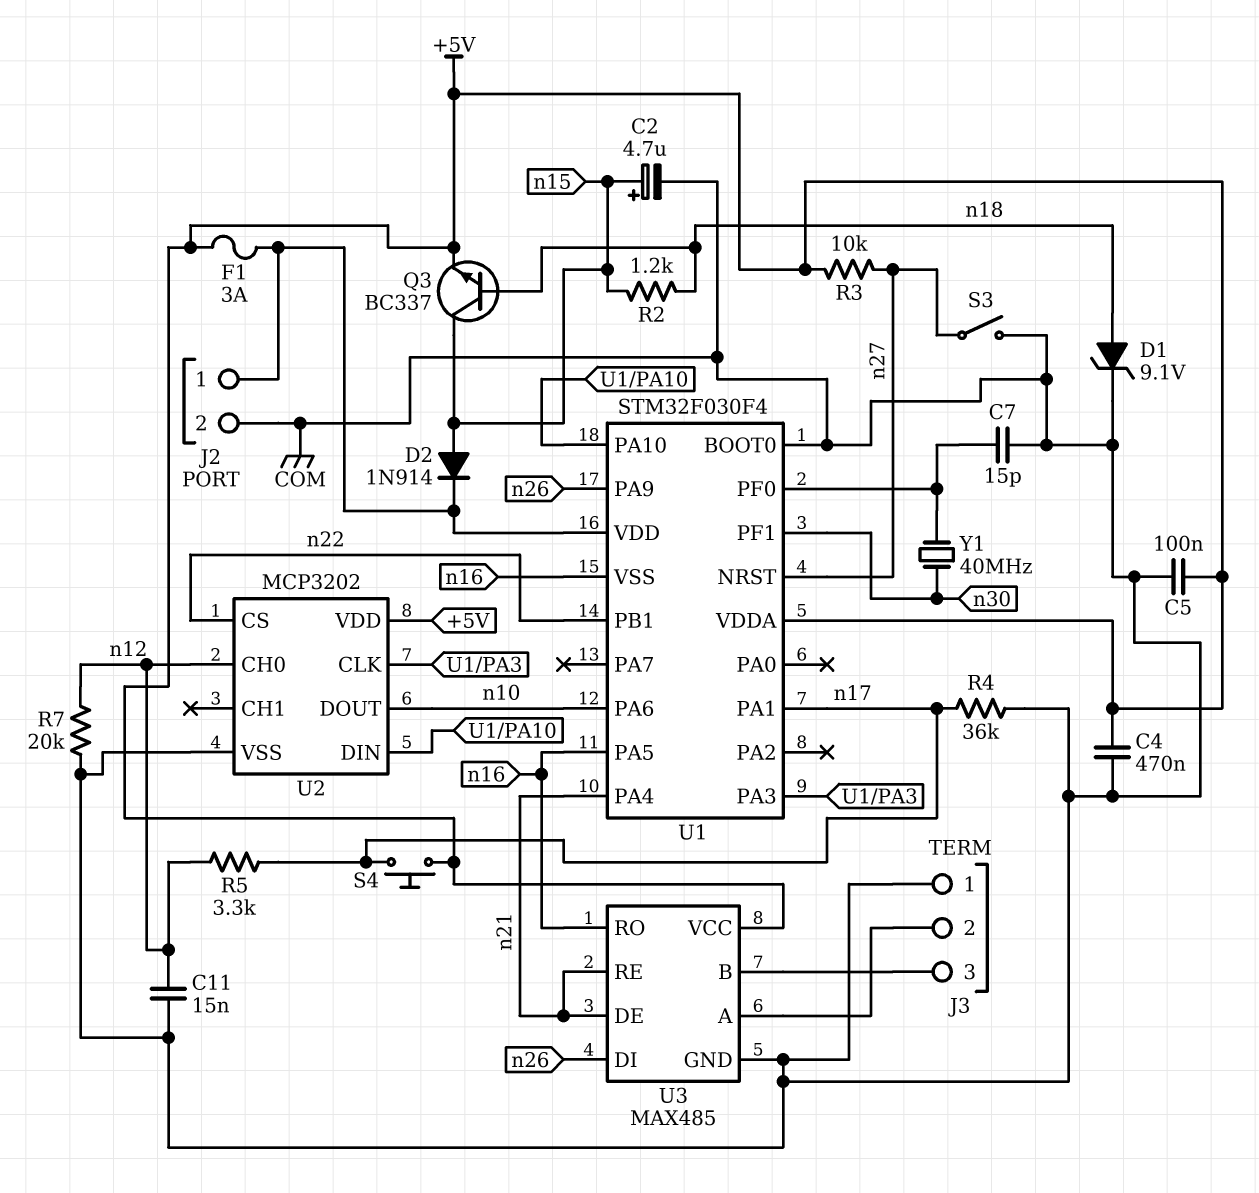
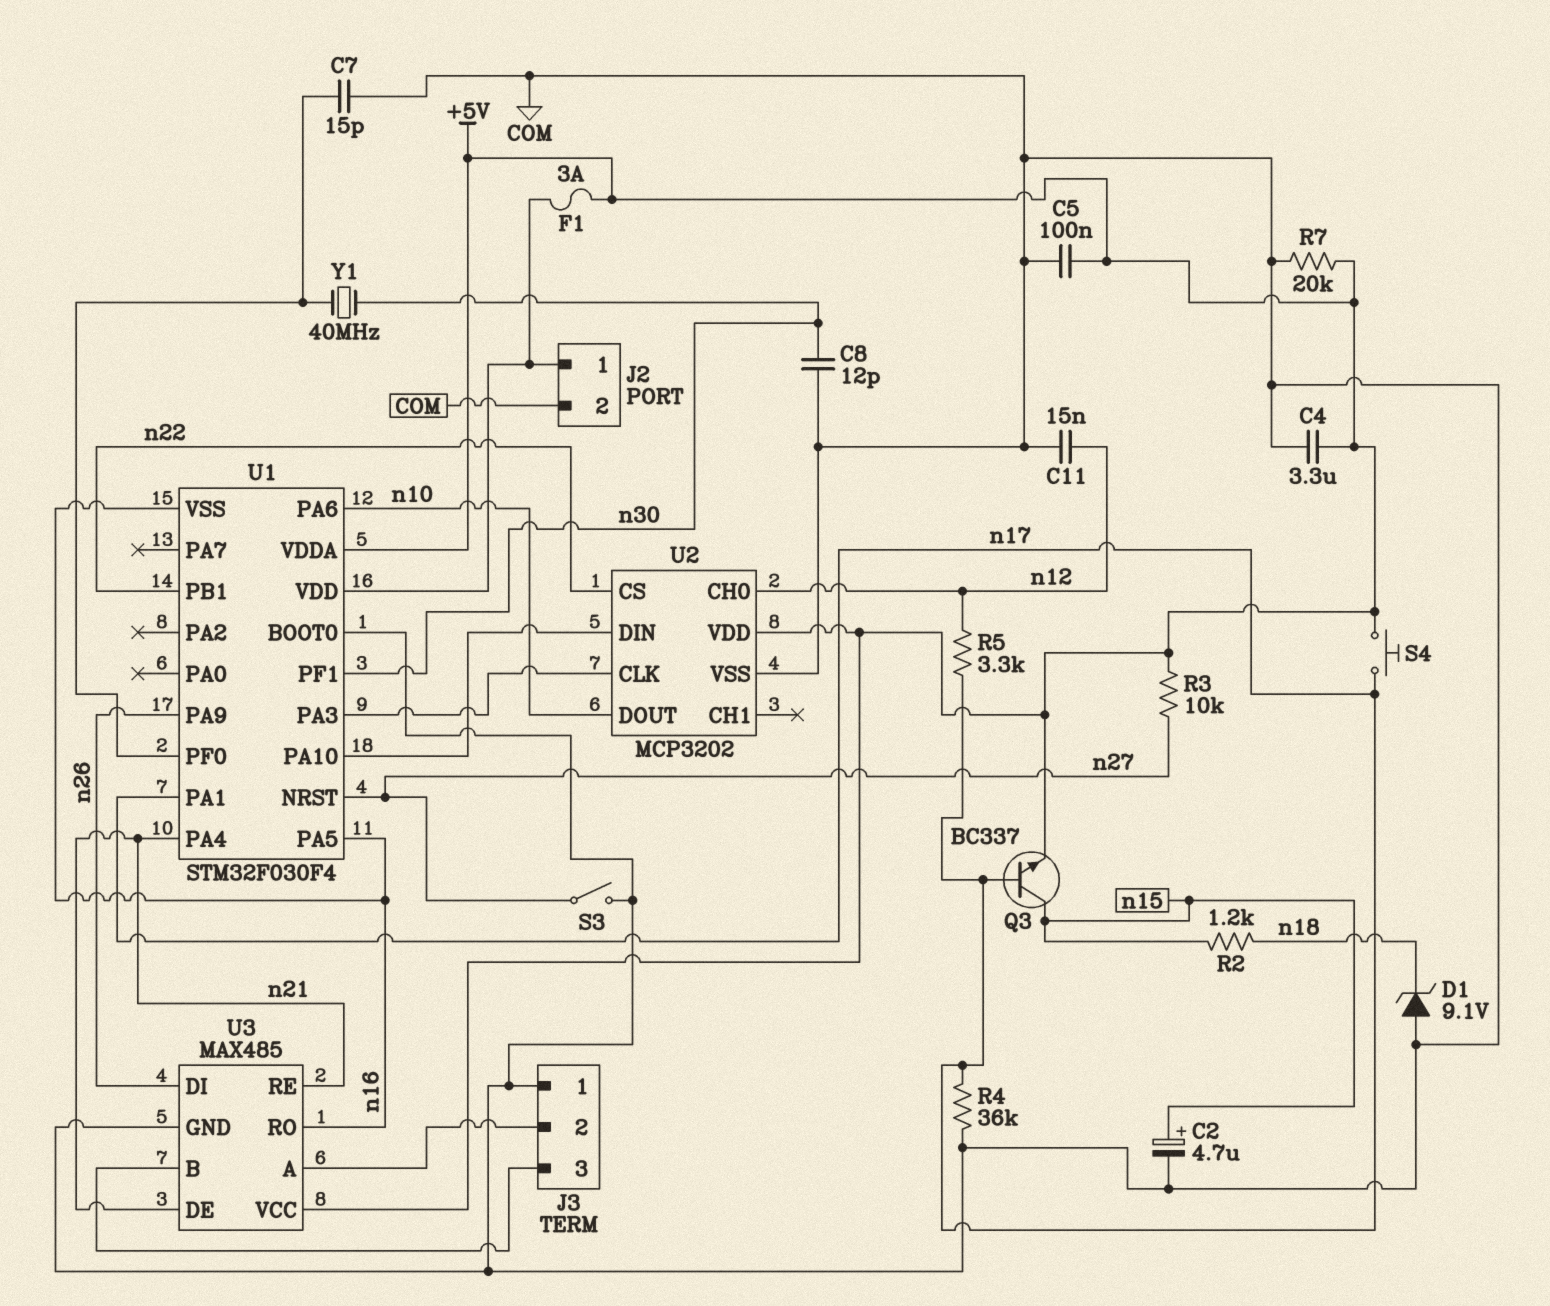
C4: 470nF (+5V, COM) -> 3.3uF (+5V, COM)
C8: none -> 12pF (COM, n30)
D1: zener 9.1V (A n18, K COM) -> zener 9.1V (A COM, K n18)
D2: diode 1N914 (A n15, K J2/1) -> none
Q3: NPN BC337 (B n18, C n15, E +5V) -> NPN BC337 (B n17, C n15, E +5V)
R7: 20k (COM, n12) -> 20k (+5V, COM)

